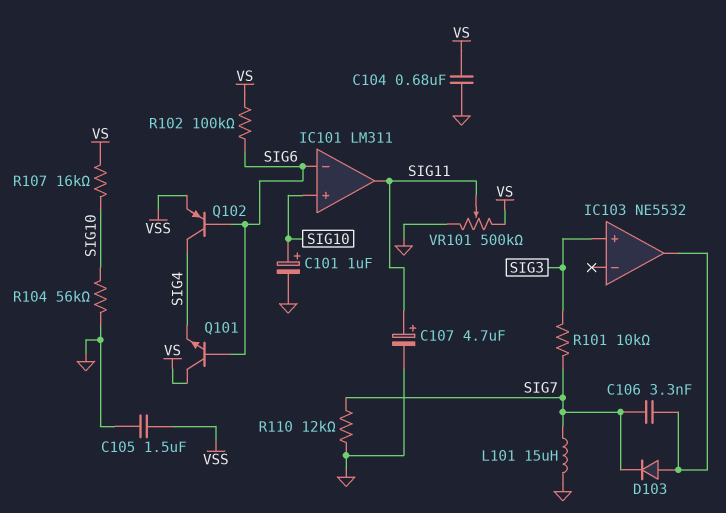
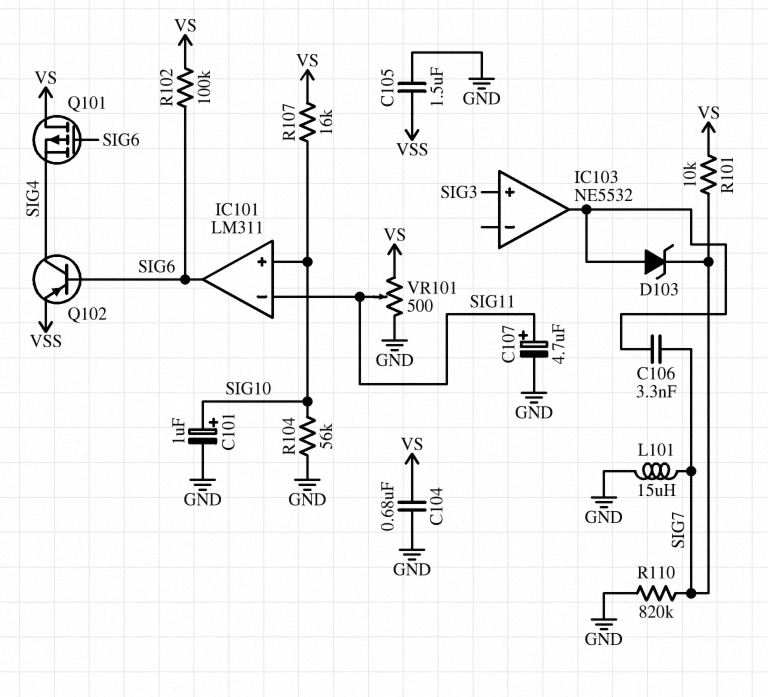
D103: diode (A IC103/out, K SIG7) -> zener (A IC103/out, K SIG7)
IC101 pin in-: SIG6 -> SIG11
IC101 pin out: SIG11 -> SIG6
Q101: NPN (B SIG6, C VS, E SIG4) -> PMOS (G SIG6, D VS, S SIG4)
R101: 10k (SIG3, SIG7) -> 10k (SIG7, VS)
R110: 12k (GND, SIG7) -> 820k (GND, SIG7)
VR101: 500k (GND, VS, wiper SIG11) -> 500 (GND, VS, wiper SIG11)

